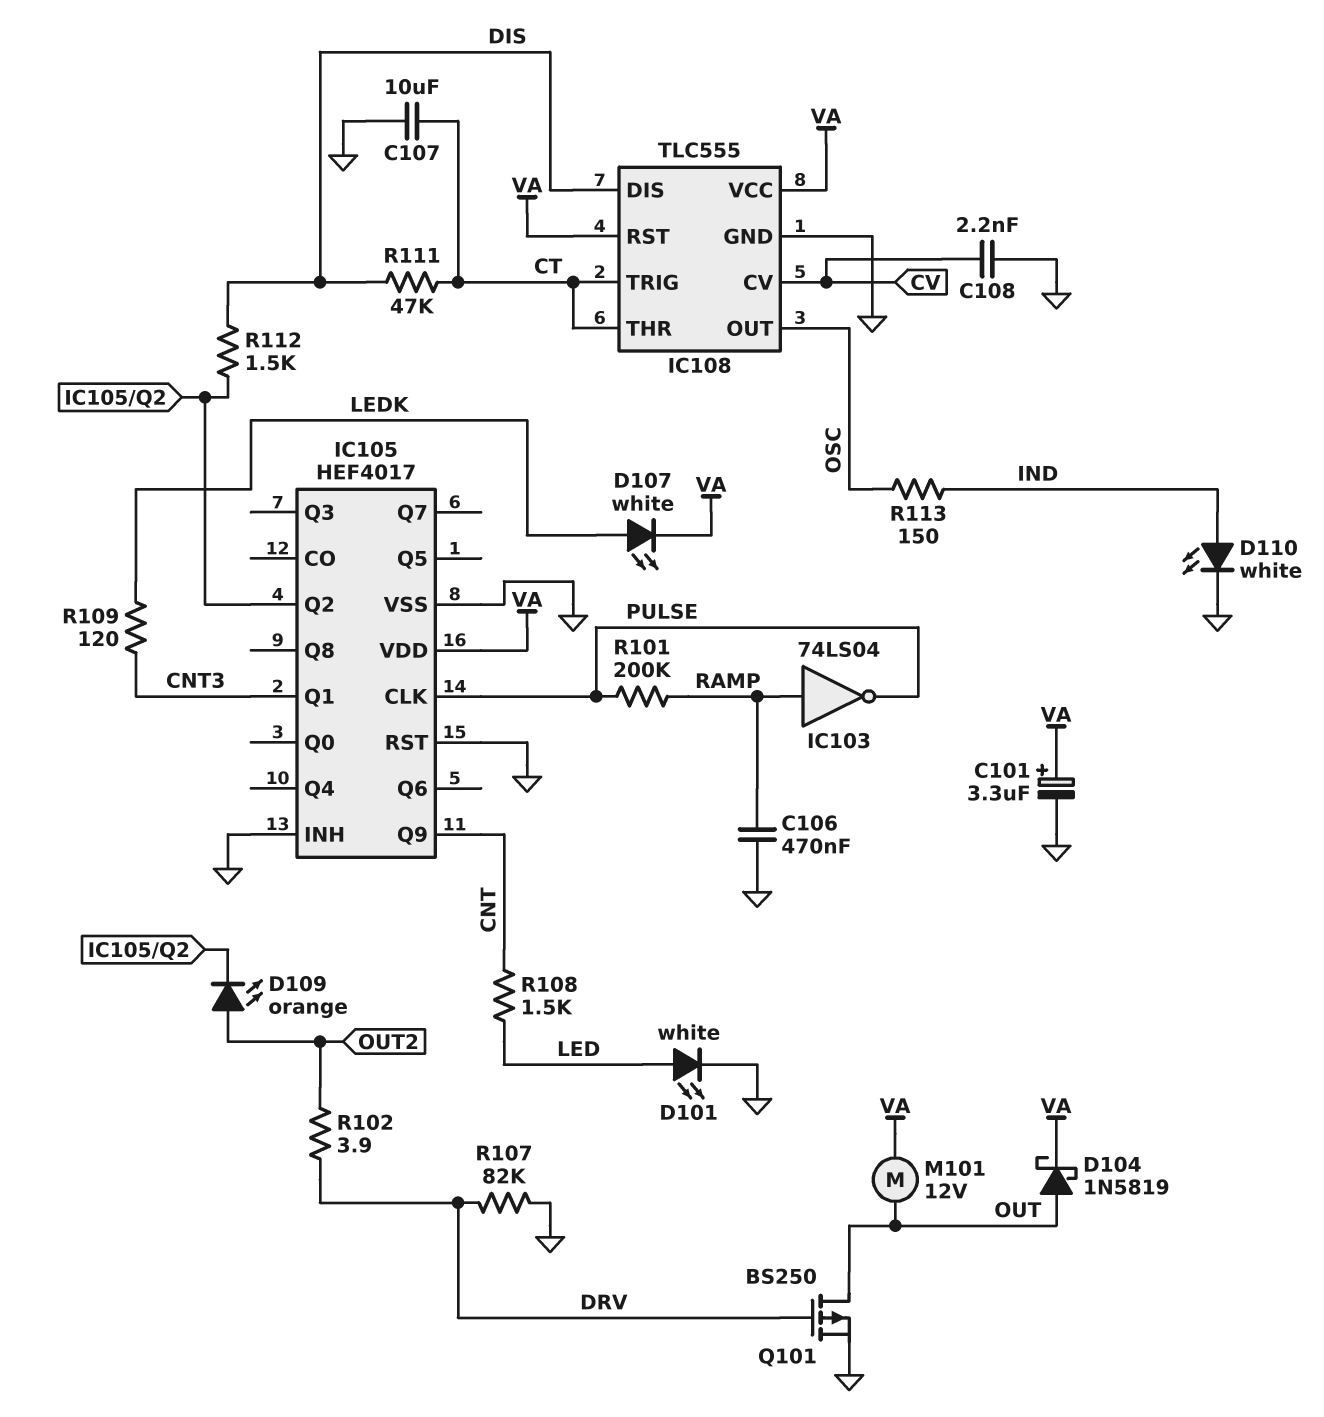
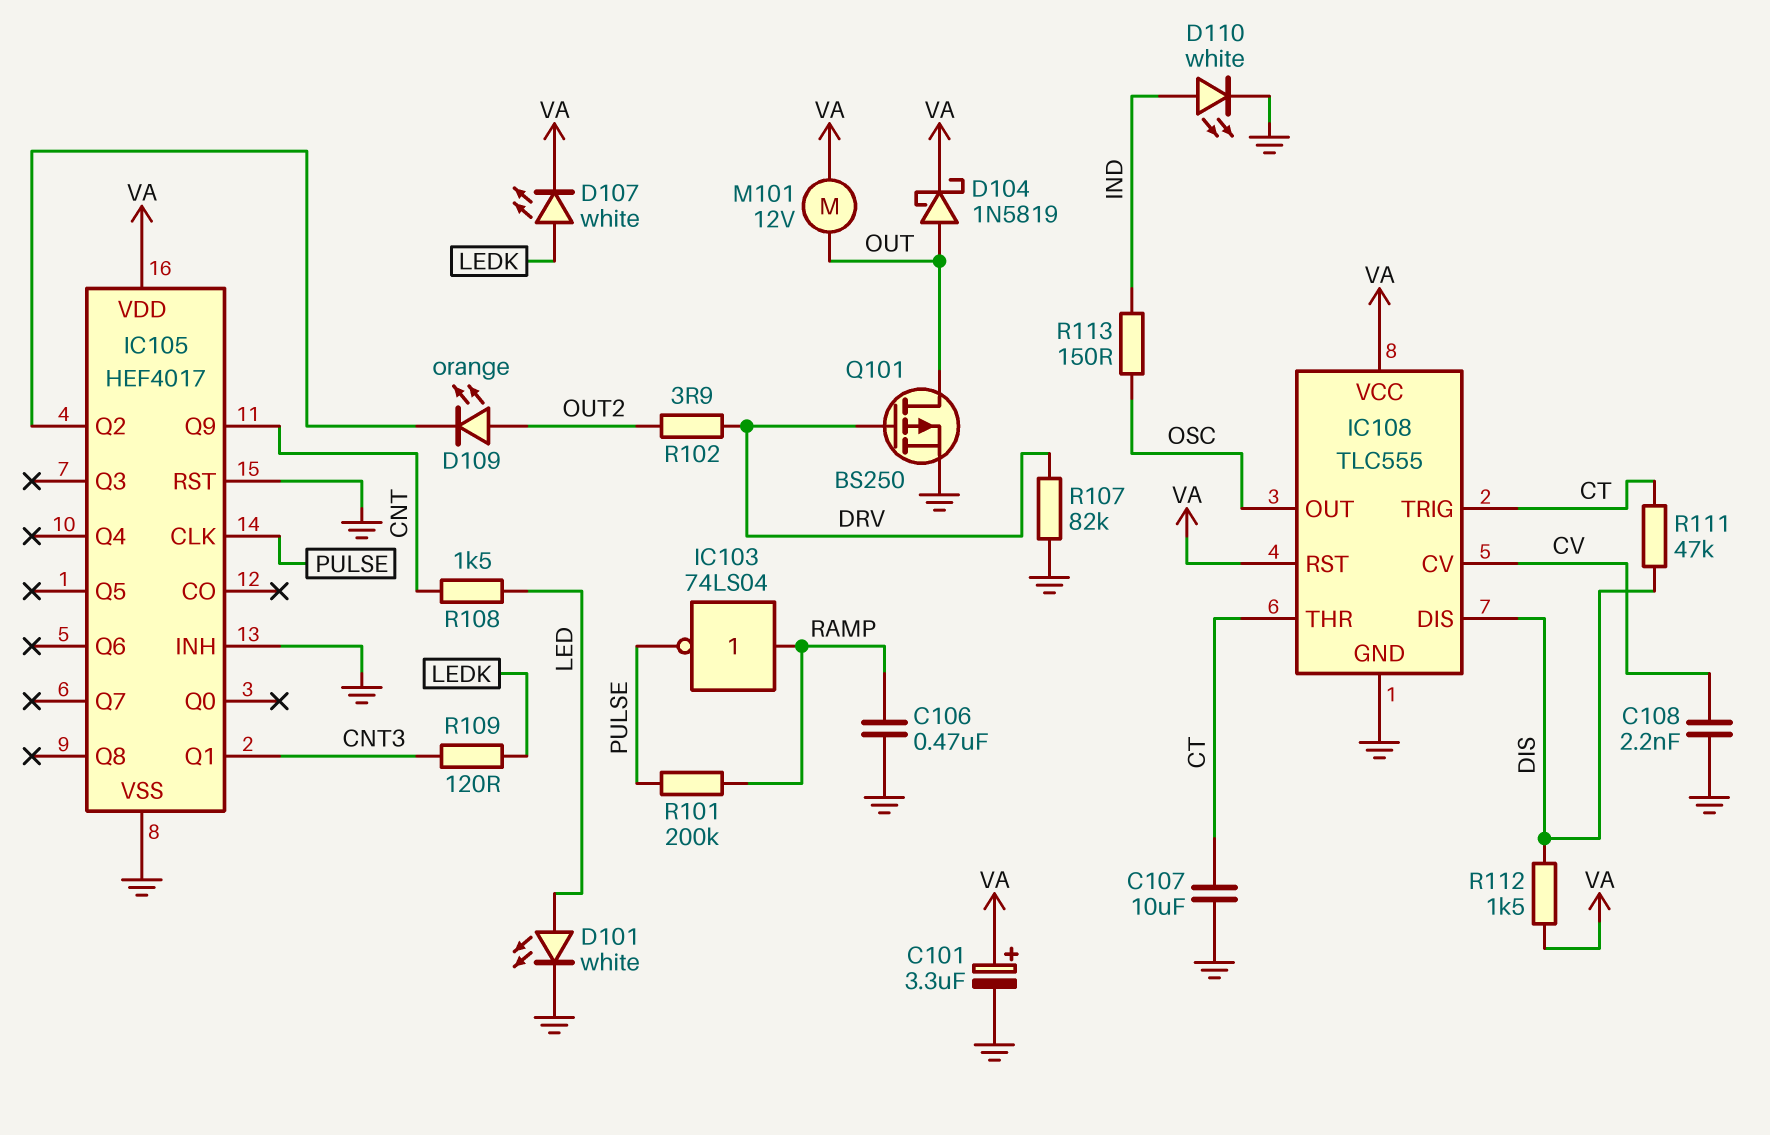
R112: 1.5k (DIS, IC105/Q2) -> 1.5k (DIS, VA)

